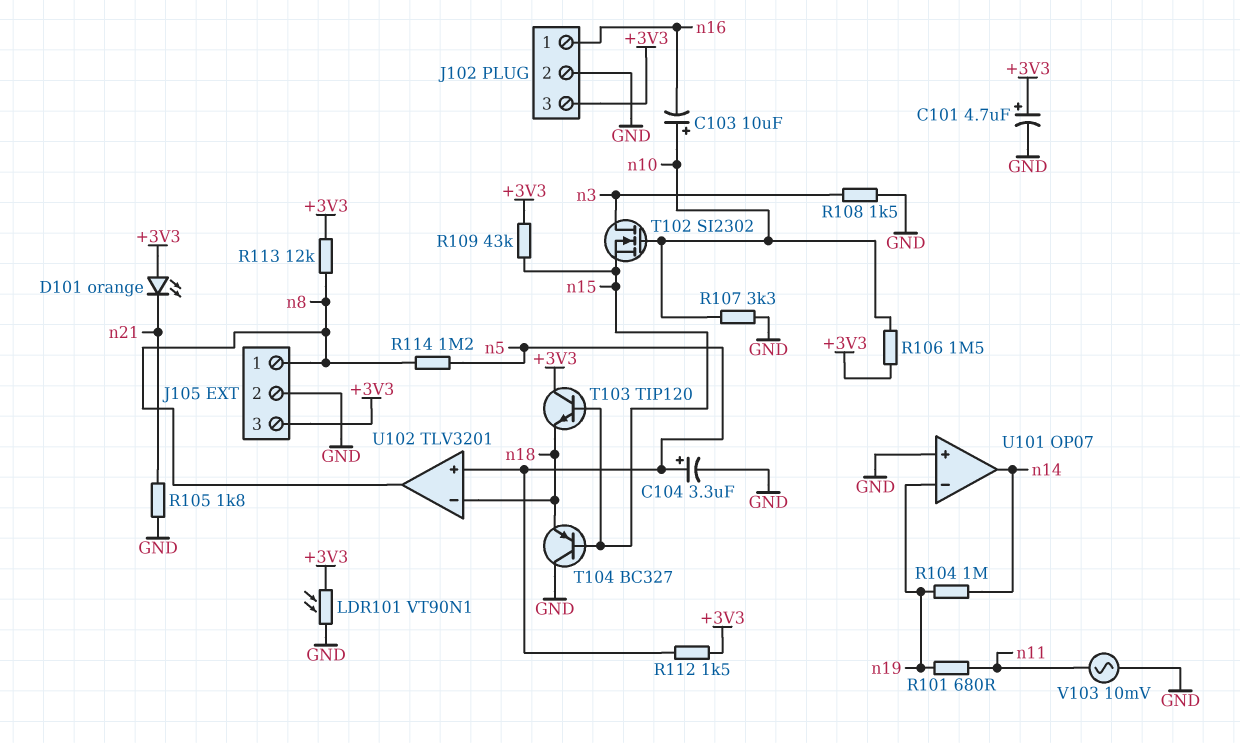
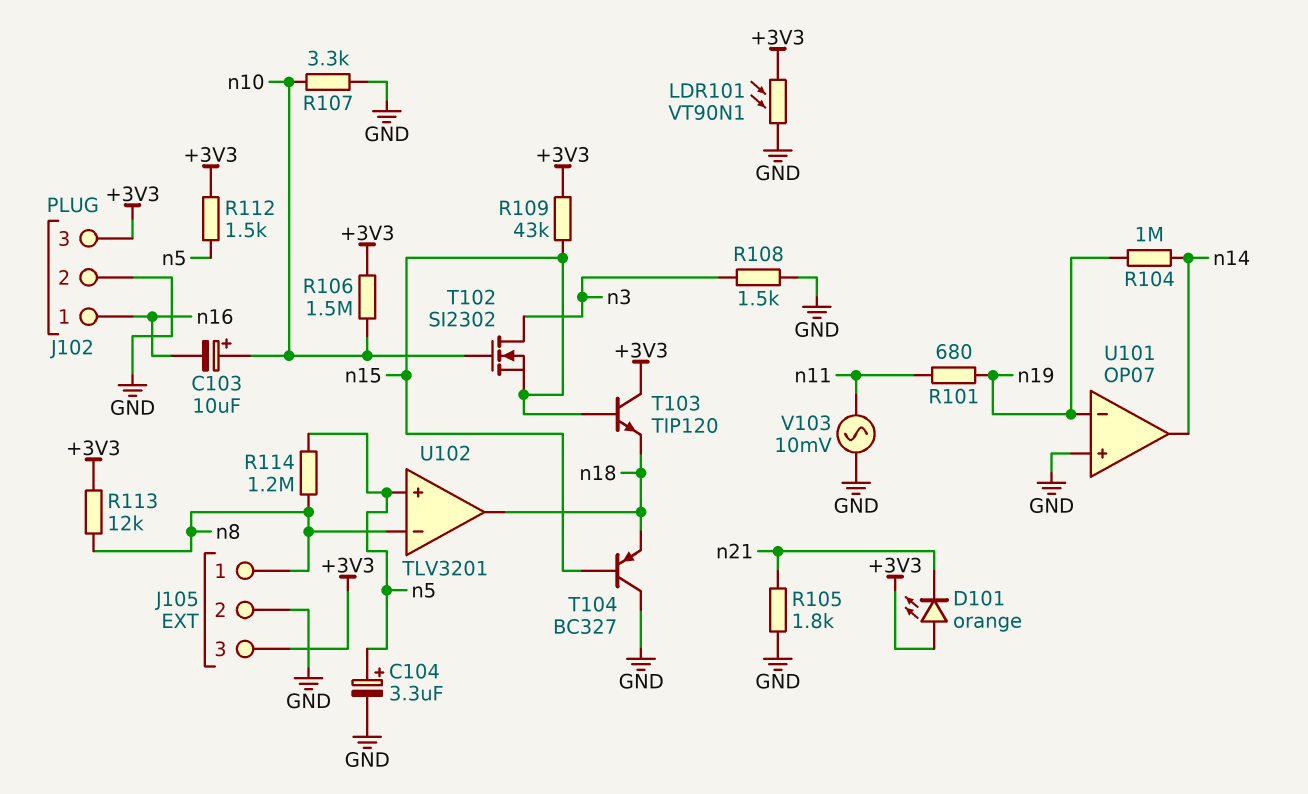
C101: 4.7uF (plus +3V3, minus GND) -> none
U102 pin in-: n18 -> n8
U102 pin out: n8 -> n18

